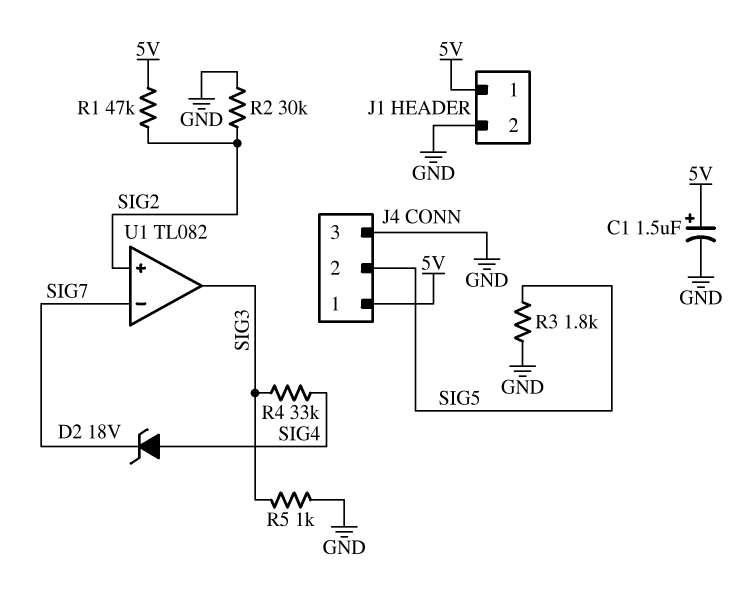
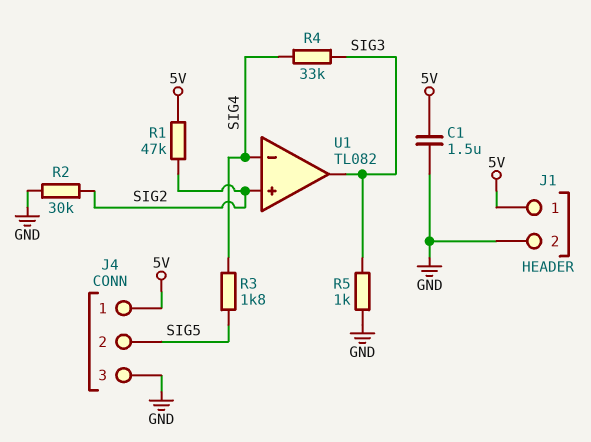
C1: 1.5uF (plus 5V, minus GND) -> 1.5uF (5V, GND)
D2: zener 18V (A SIG4, K SIG7) -> none
R3: 1.8k (GND, SIG5) -> 1.8k (SIG4, SIG5)
U1 pin in-: SIG7 -> SIG4

